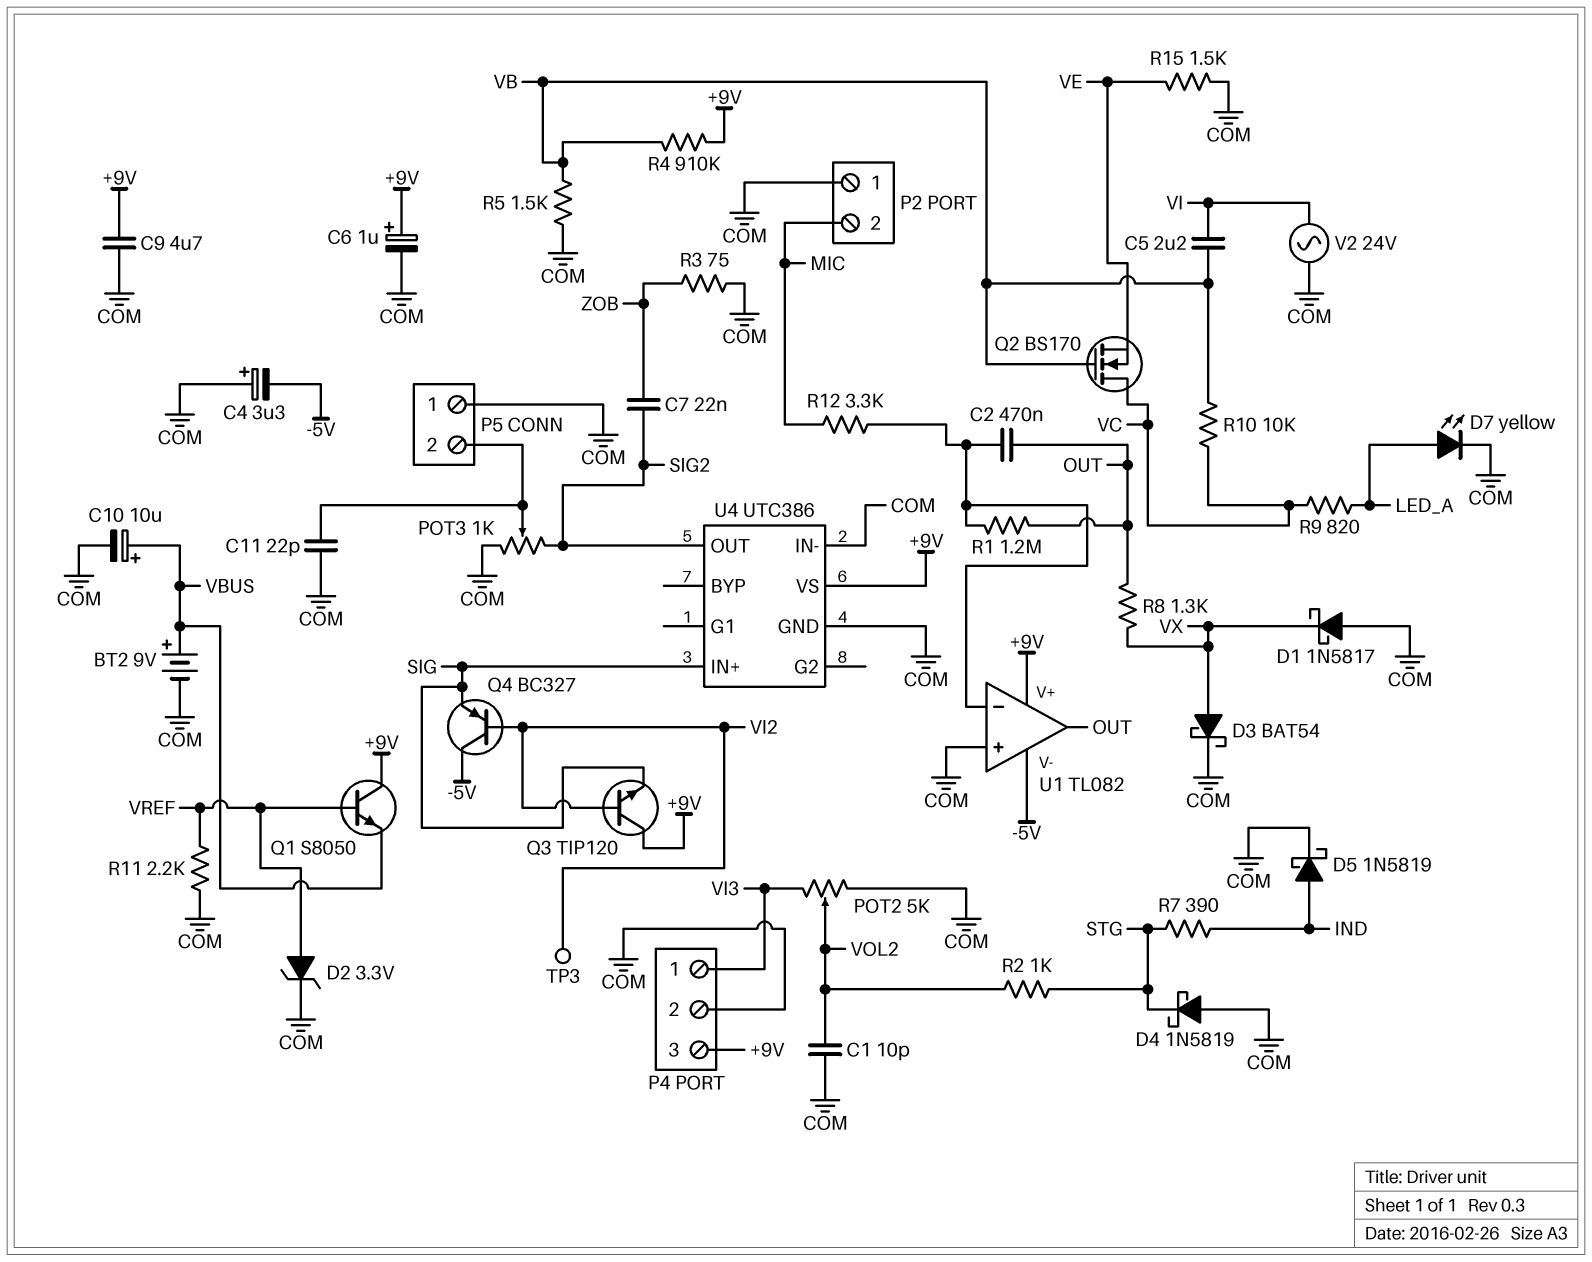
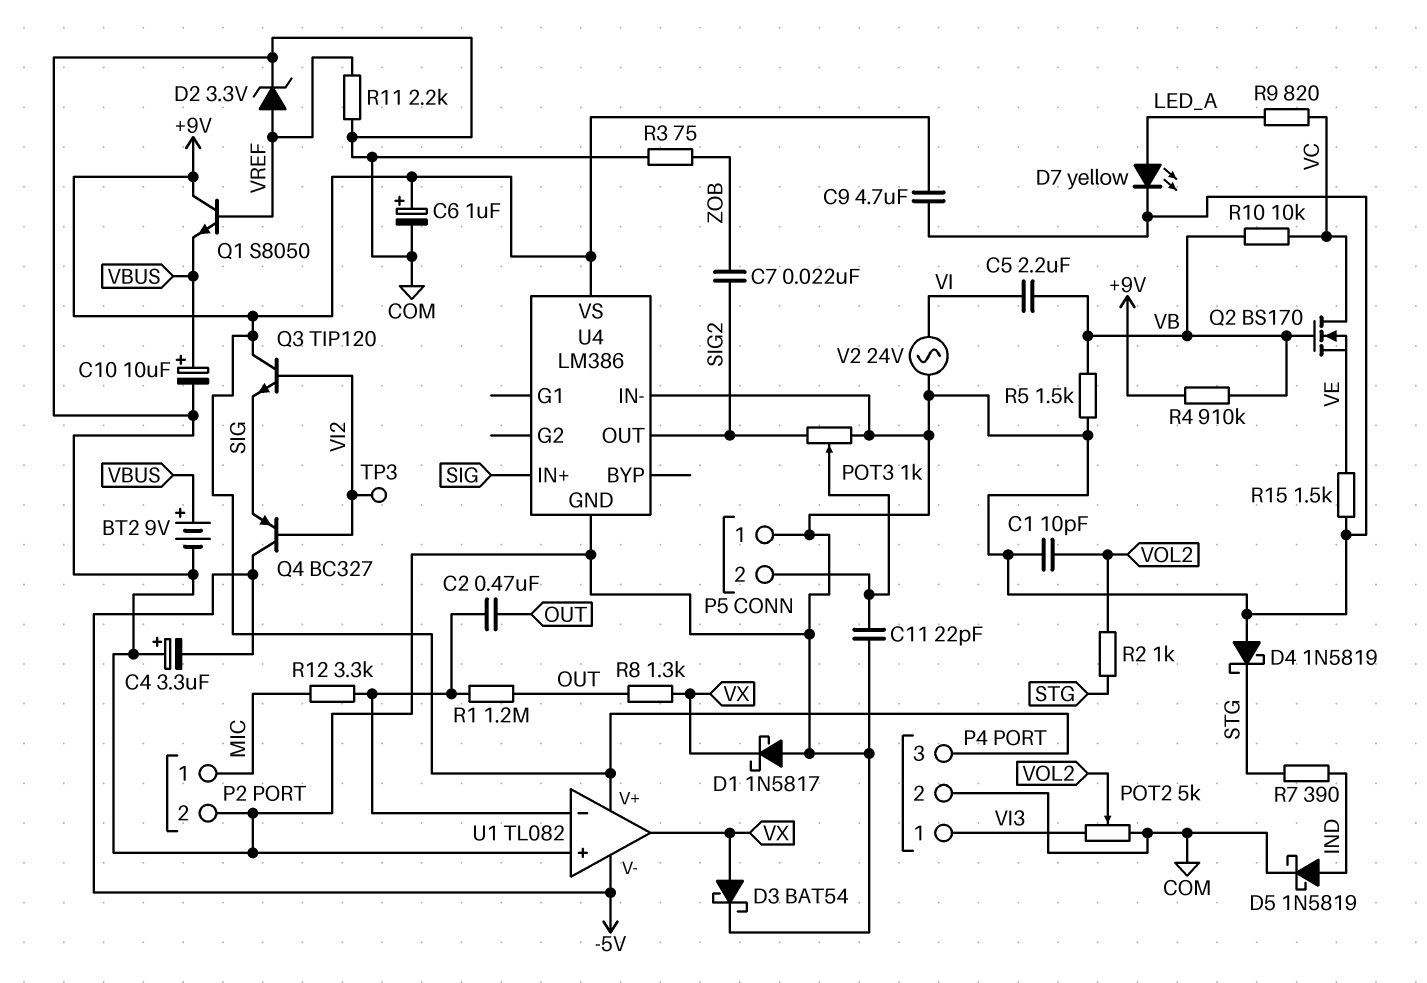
P2 pin 1: COM -> MIC
P2 pin 2: MIC -> COM
U1 pin out: OUT -> VX
U4: UTC386 -> LM386

